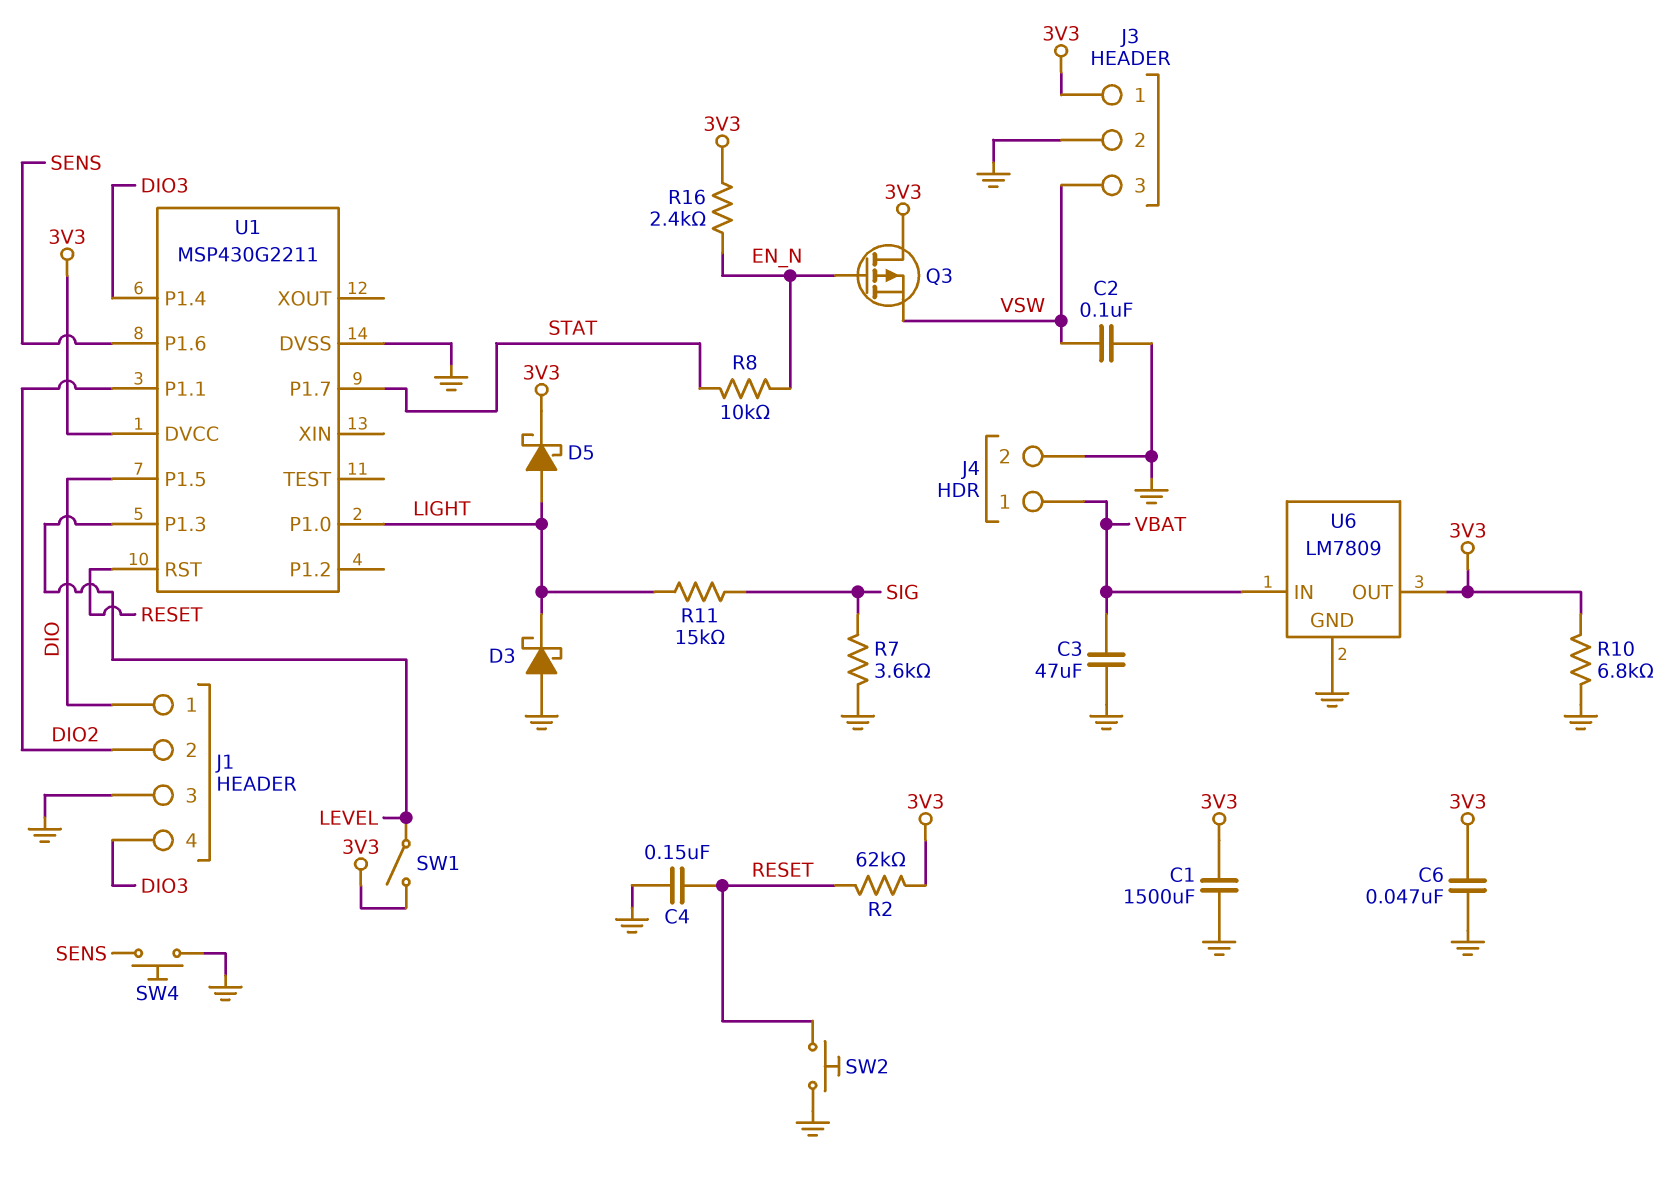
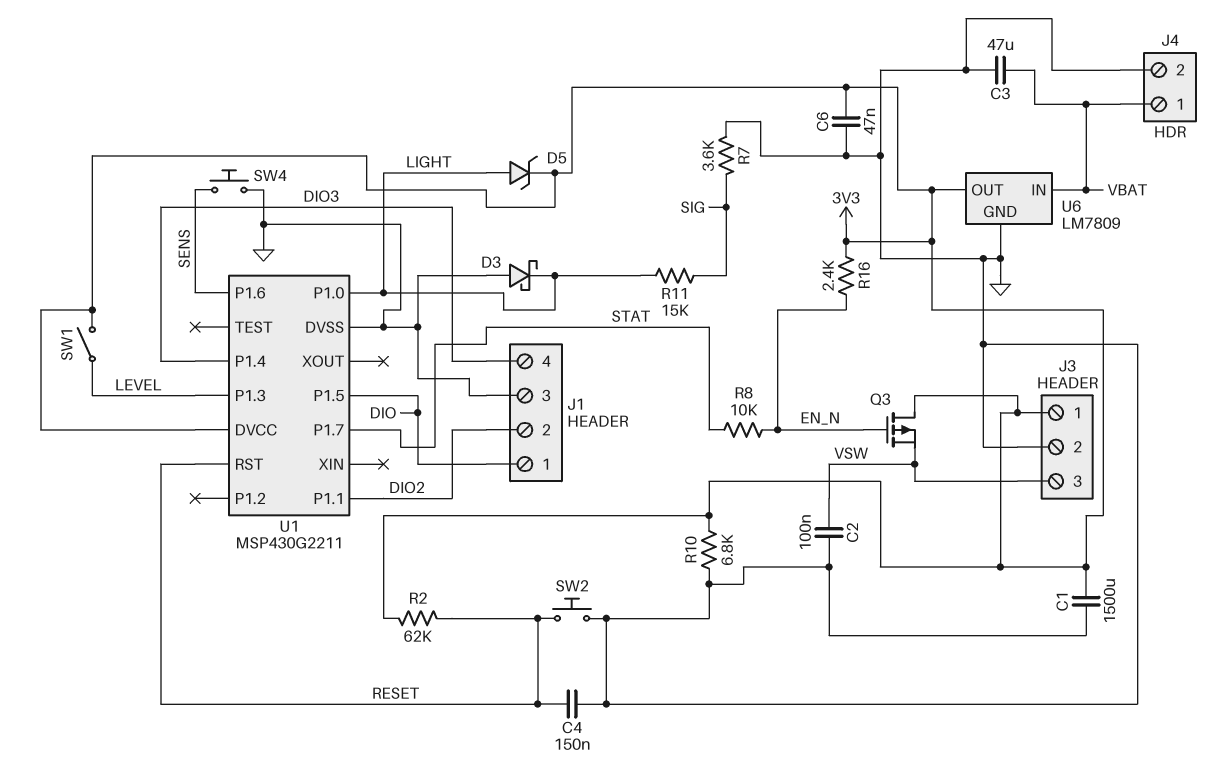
D5: schottky (A LIGHT, K 3V3) -> zener (A LIGHT, K 3V3)

